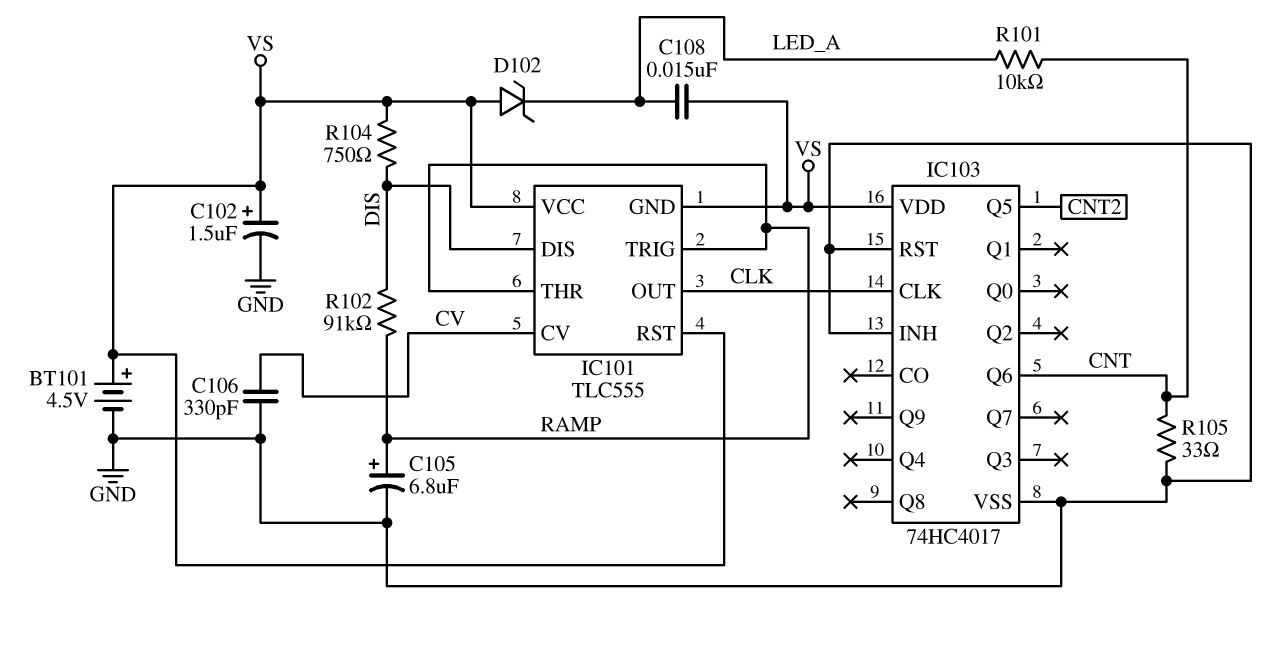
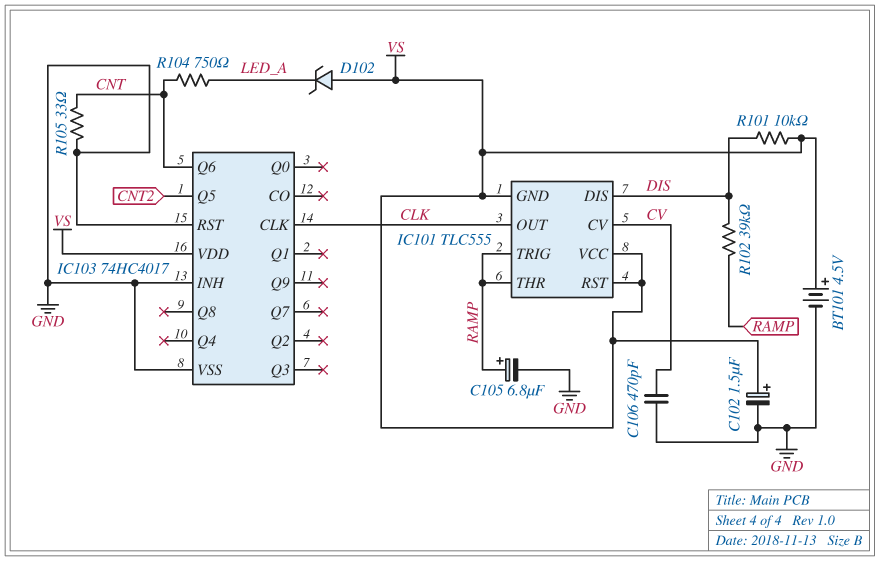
C106: 330pF (CV, GND) -> 470pF (CV, GND)
C108: 15nF (LED_A, VS) -> none
R101: 10k (CNT, LED_A) -> 10k (DIS, VS)
R102: 91k (DIS, RAMP) -> 39k (DIS, RAMP)
R104: 750 (DIS, VS) -> 750 (CNT, LED_A)

